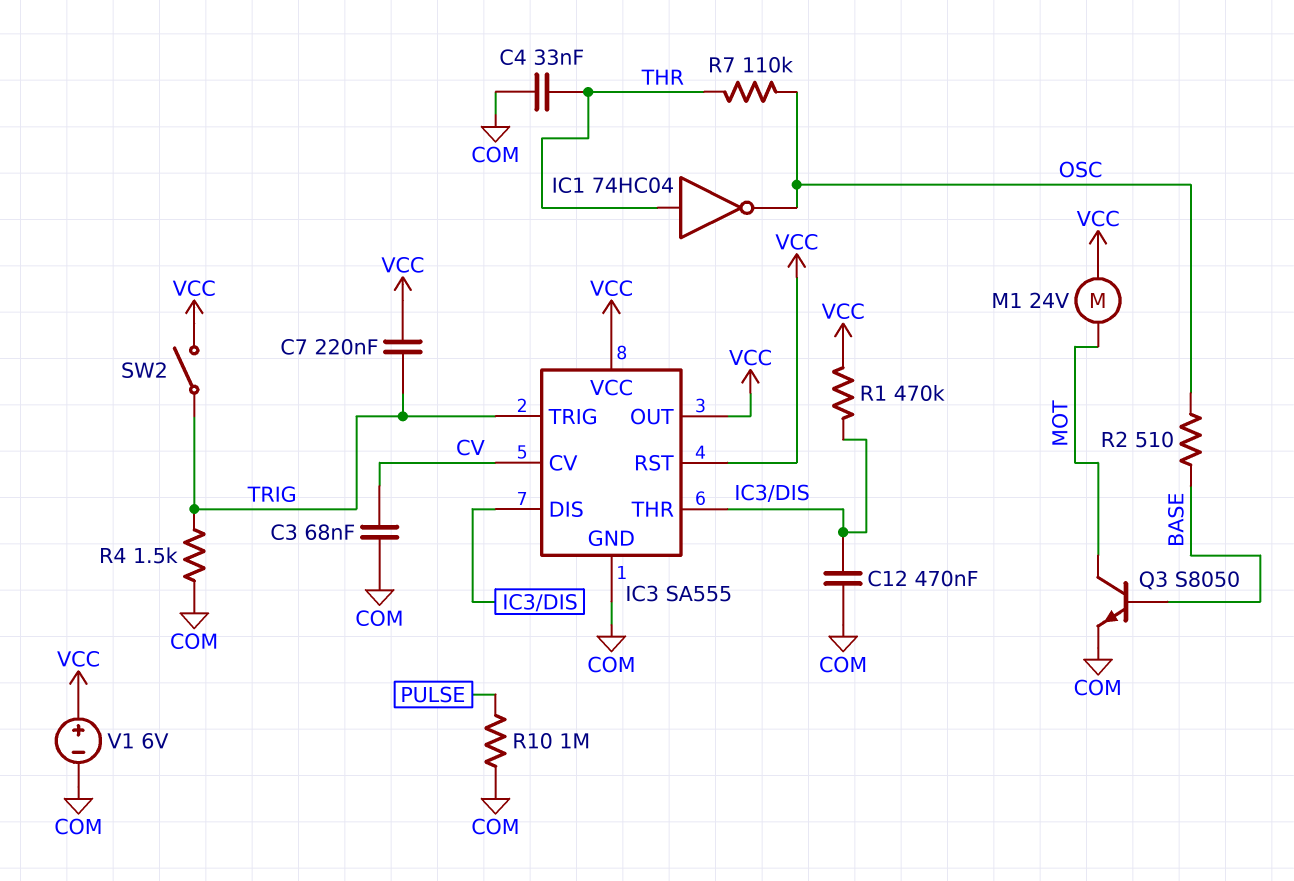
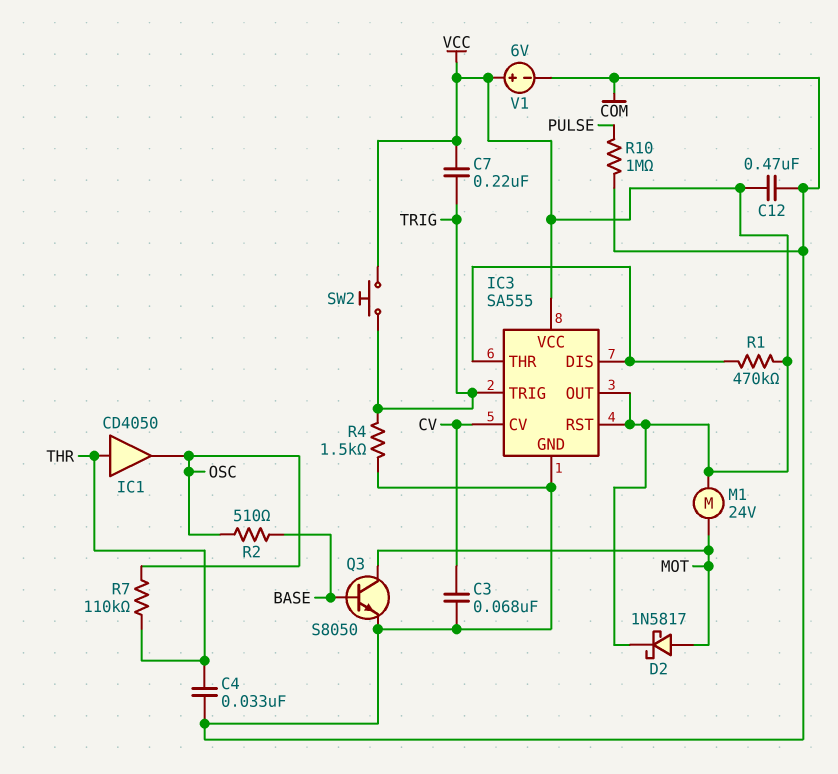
C12: 470nF (COM, IC3/DIS) -> 470nF (COM, VCC)
D2: none -> schottky 1N5817 (A MOT, K VCC)
IC1: NOT 74HC04 (in THR, out OSC) -> buffer CD4050 (in THR, out OSC)
SW2: switch (TRIG, VCC) -> button (TRIG, VCC)

